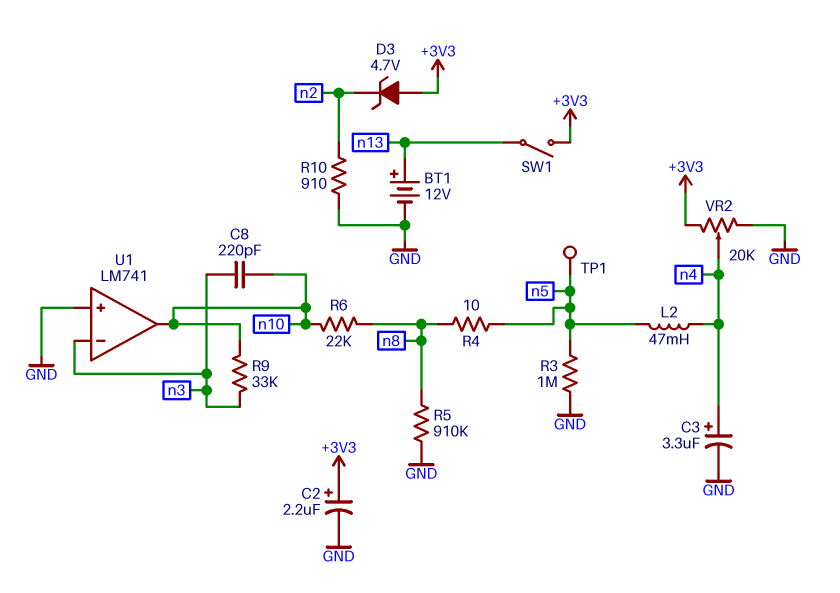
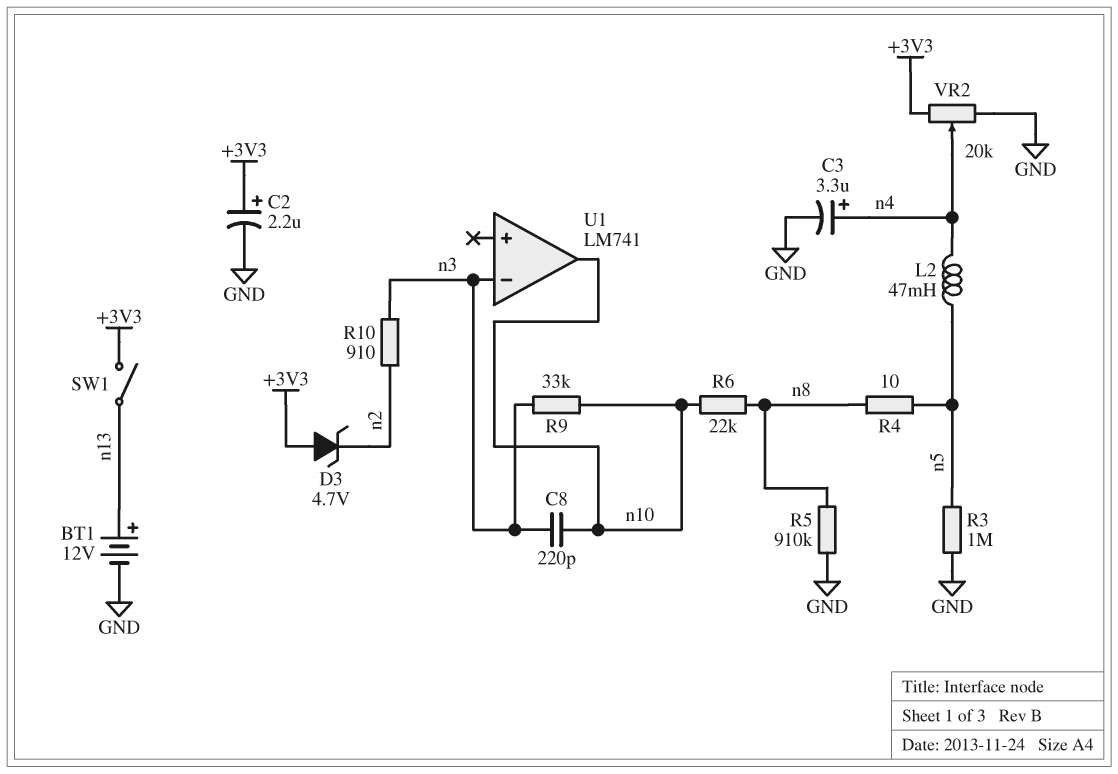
R10: 910 (GND, n2) -> 910 (n2, n3)
TP1: test point (n5) -> none
U1 pin in+: GND -> none

